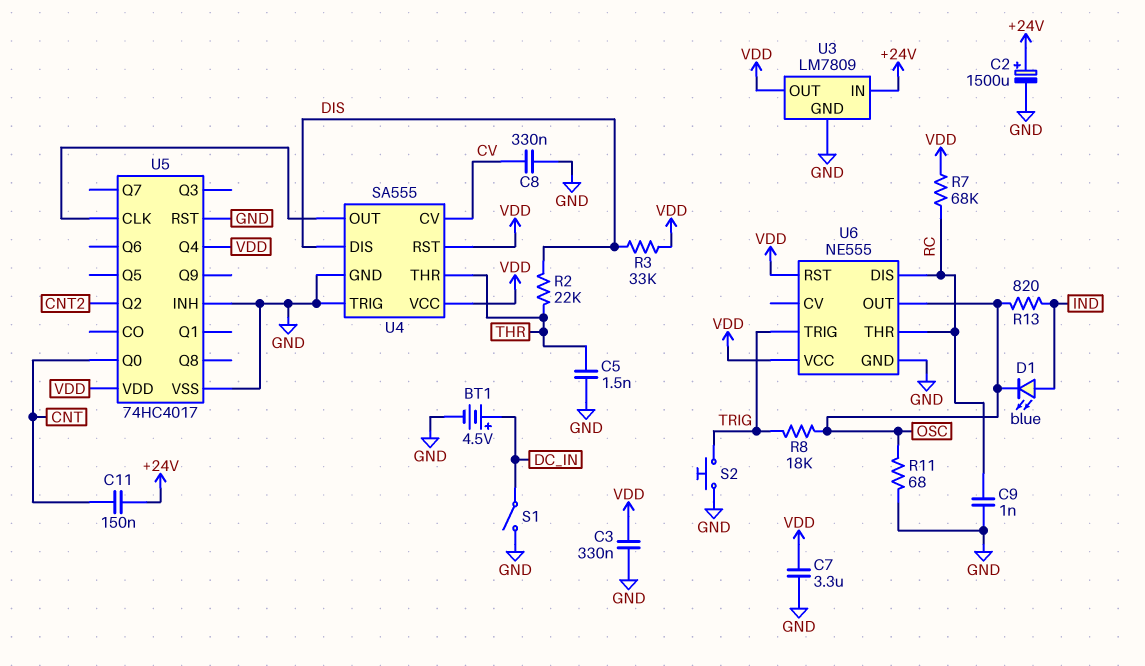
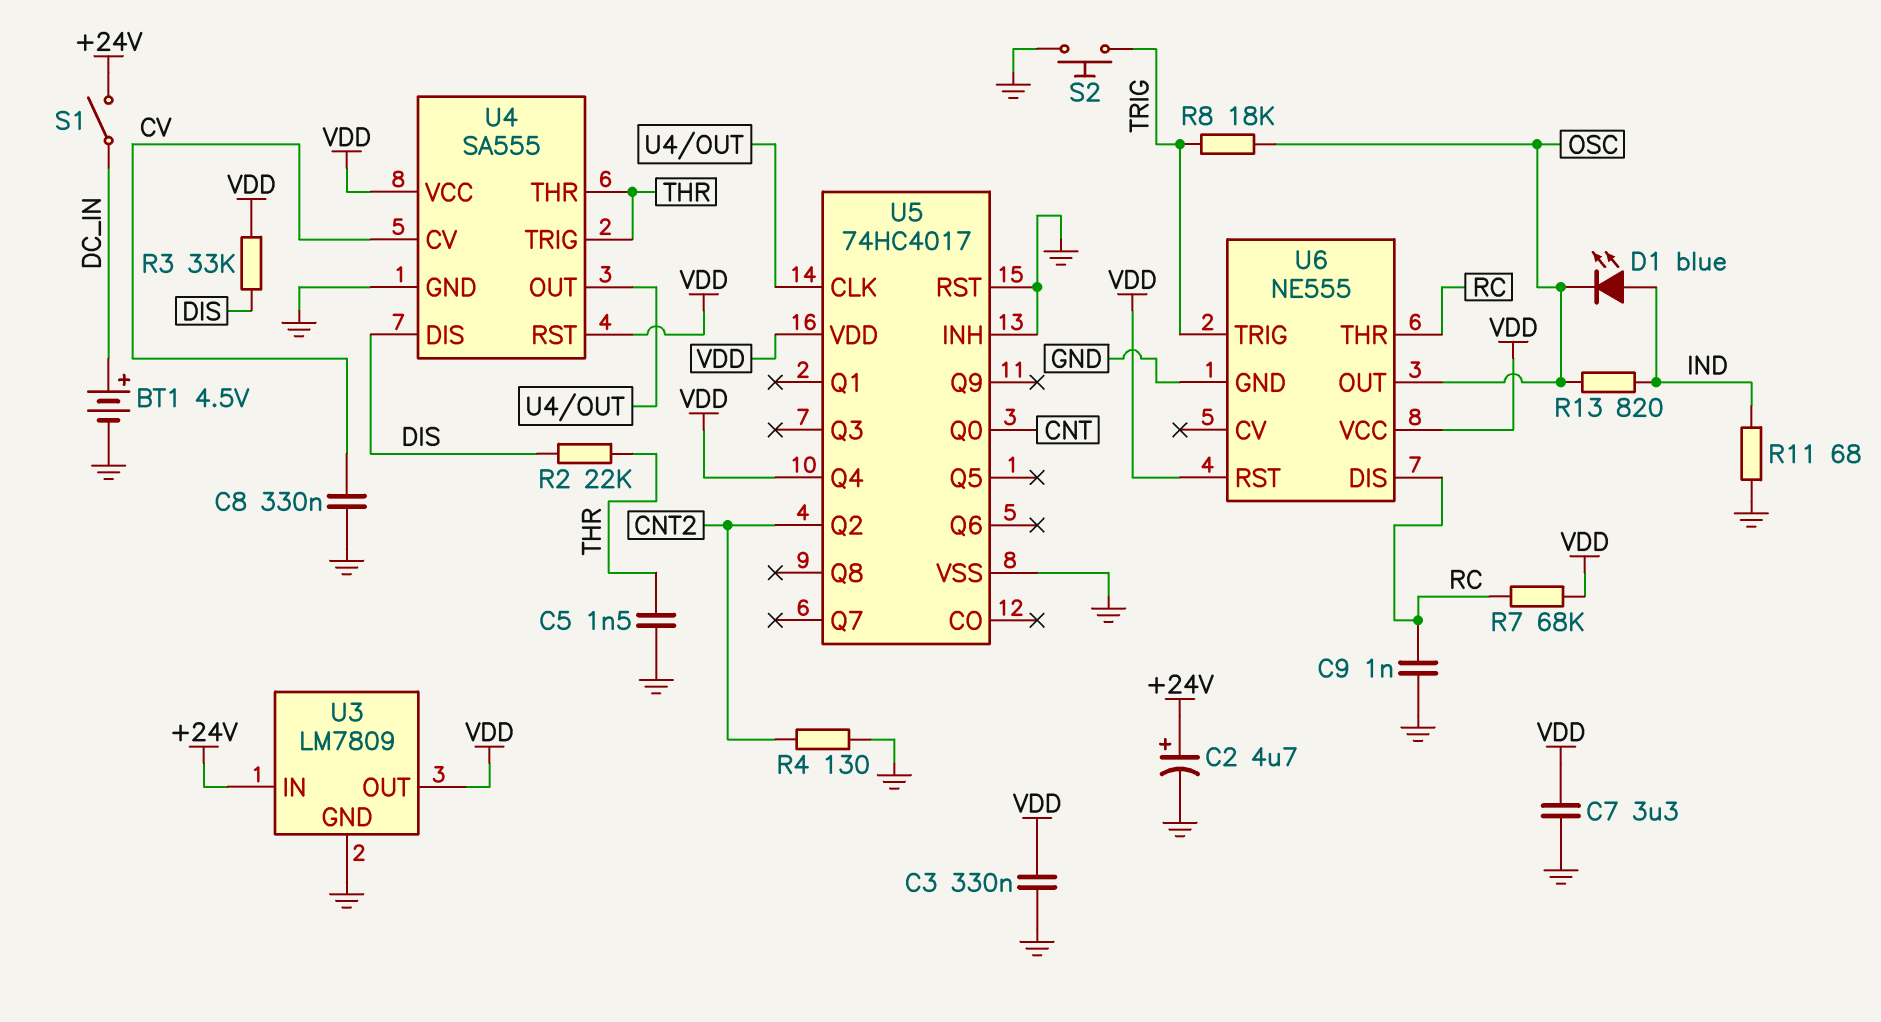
C2: 1500uF (plus +24V, minus GND) -> 4.7uF (plus +24V, minus GND)
C11: 150nF (+24V, CNT) -> none
R4: none -> 130 (CNT2, GND)
R11: 68 (GND, OSC) -> 68 (GND, IND)
S1: switch (DC_IN, GND) -> switch (+24V, DC_IN)
U4 pin TRIG: GND -> THR

